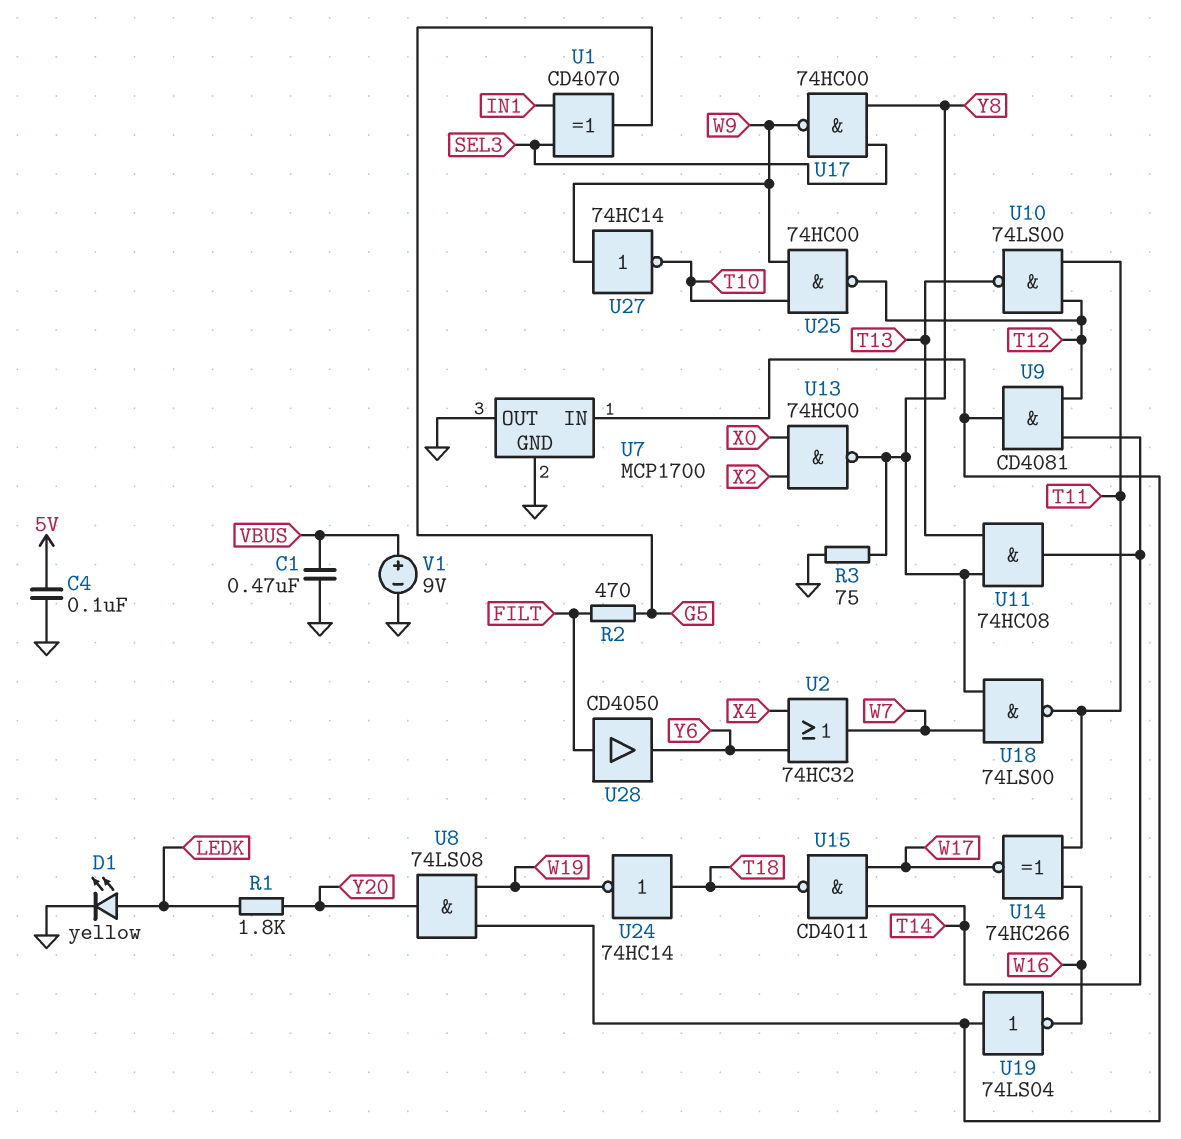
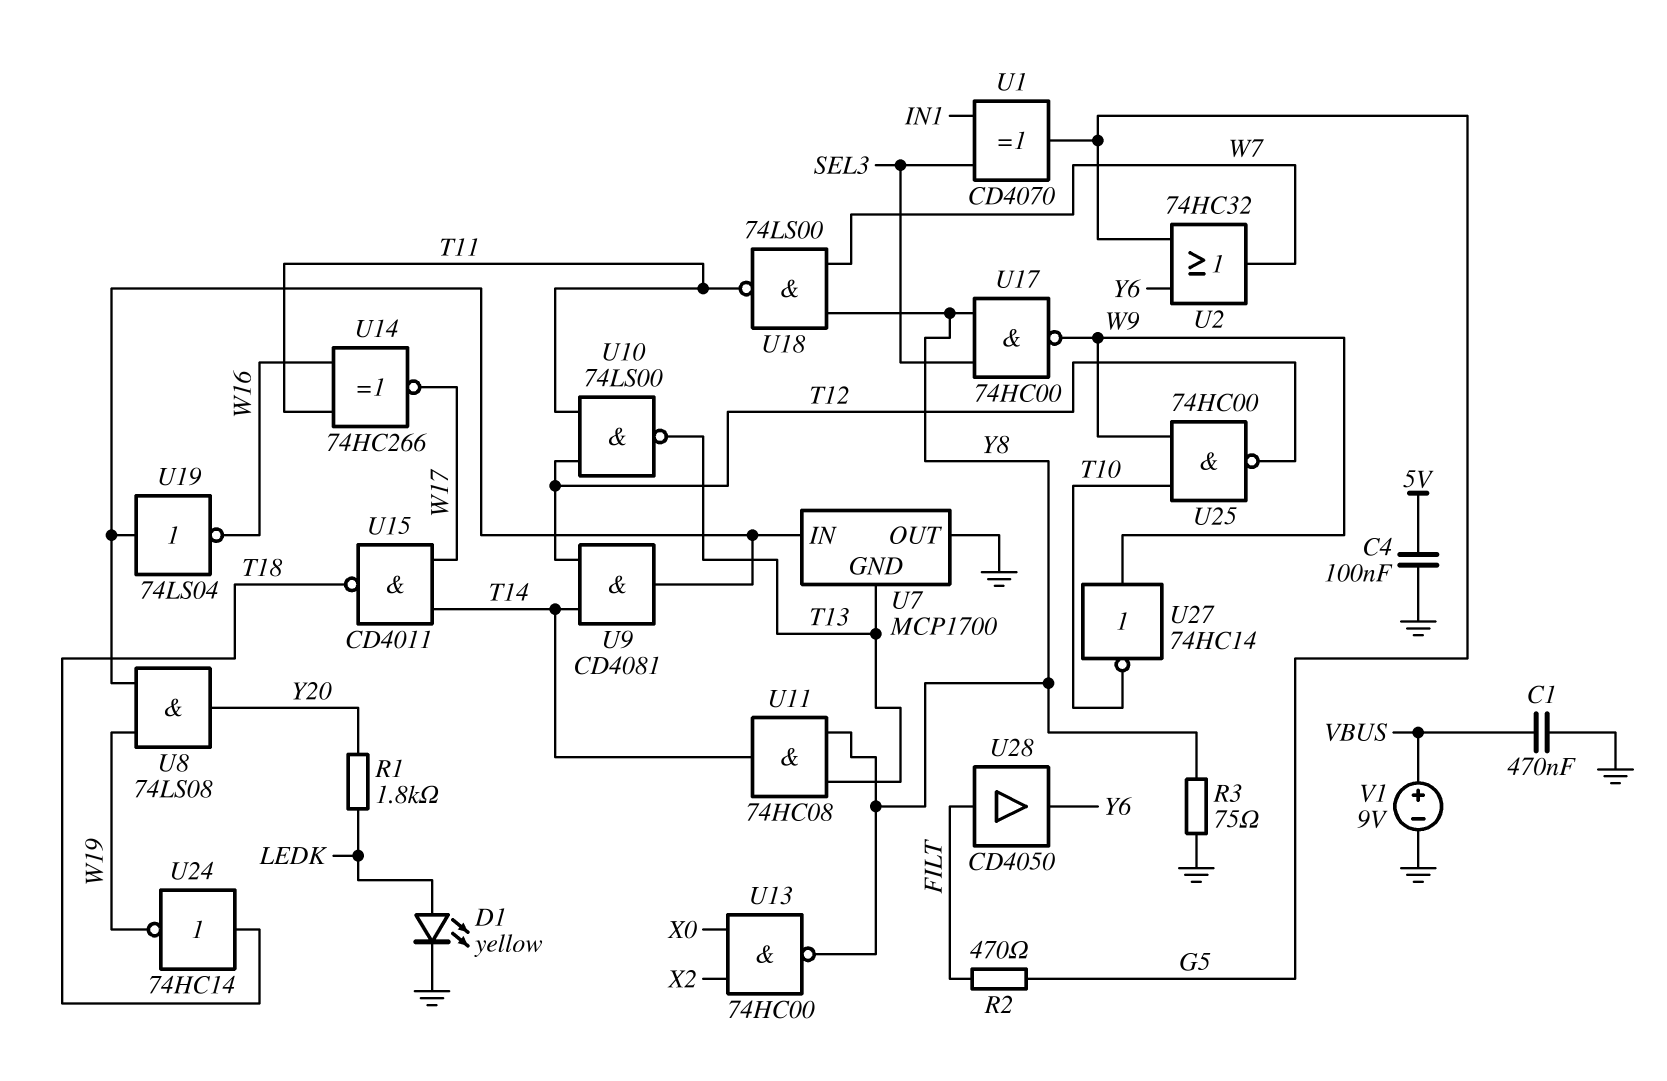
U2: OR 74HC32 (in X4, in Y6, out W7) -> OR 74HC32 (in G5, in Y6, out W7)
U7 pin GND: GND -> T13

